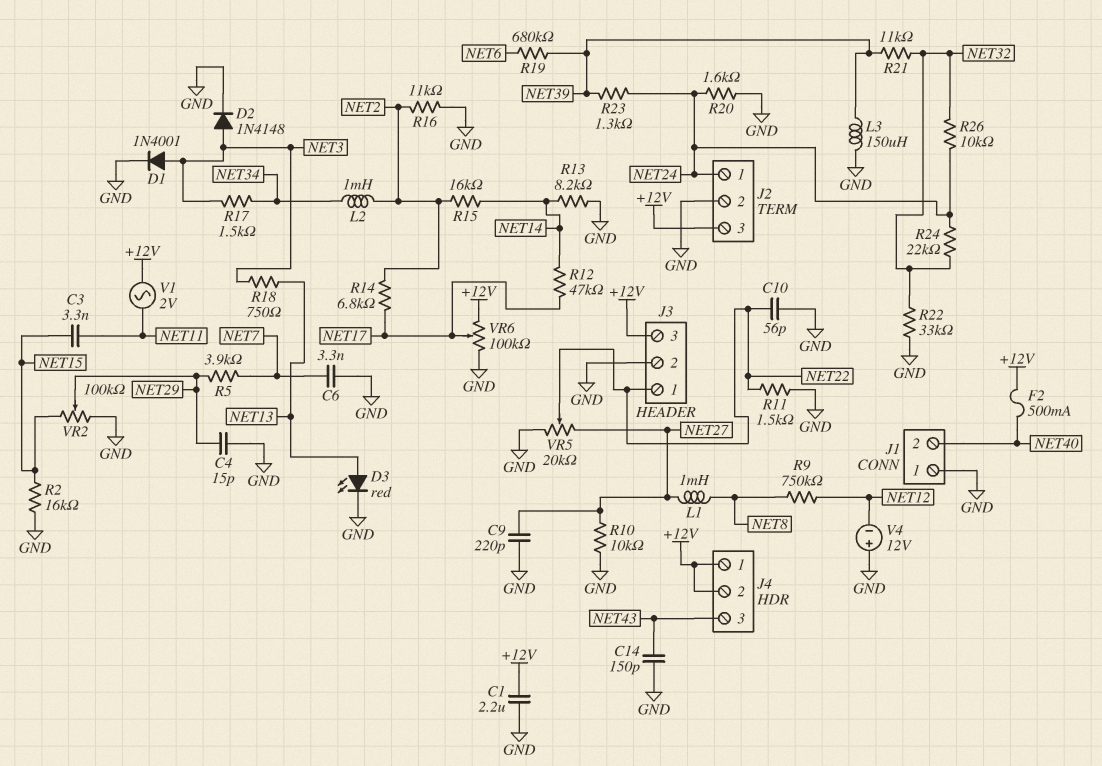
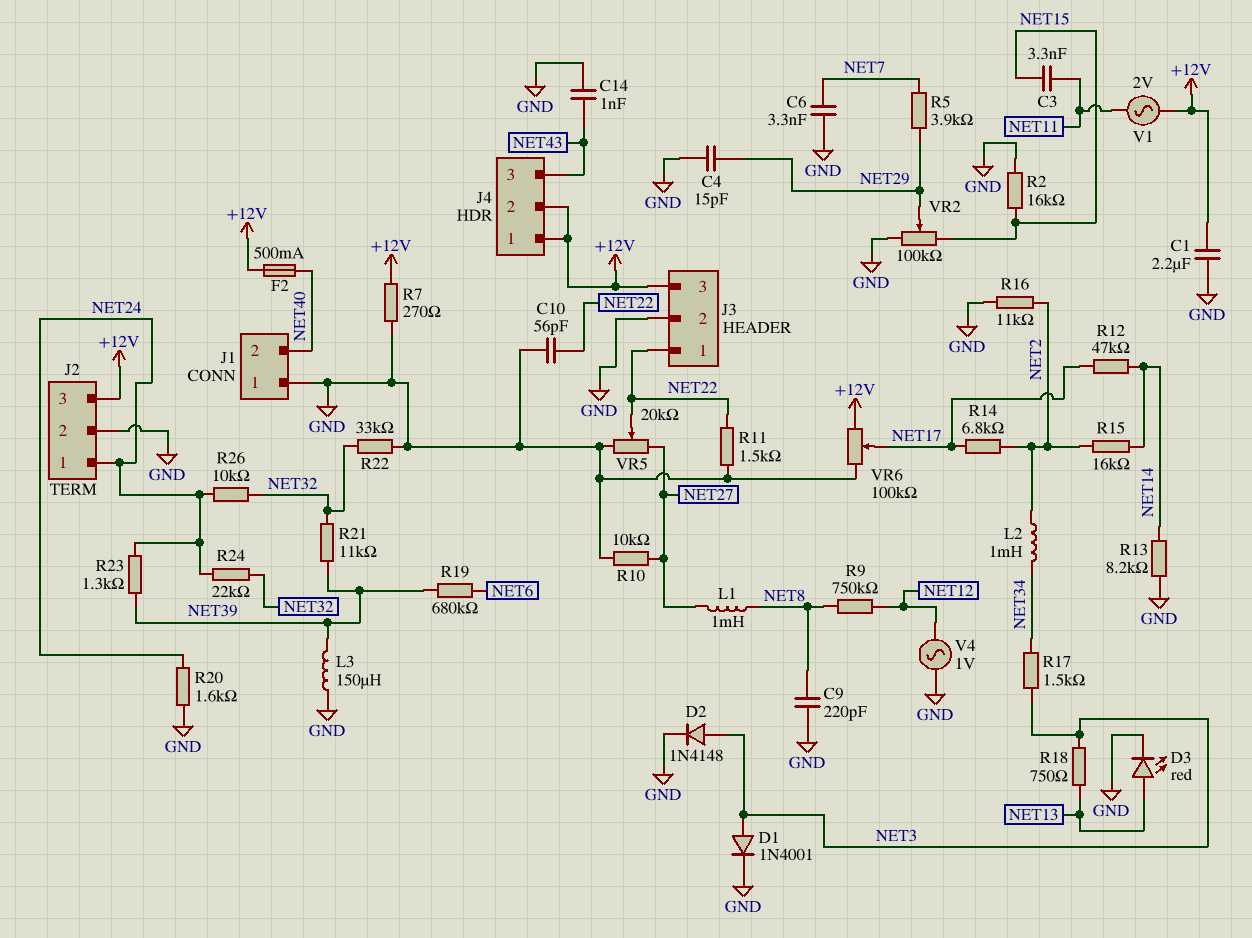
C9: 220pF (GND, NET27) -> 220pF (GND, NET8)
C14: 150pF (GND, NET43) -> 1nF (GND, NET43)
R7: none -> 270 (+12V, GND)
V4: 12V (plus GND, minus NET12) -> AC 1V (GND, NET12)

